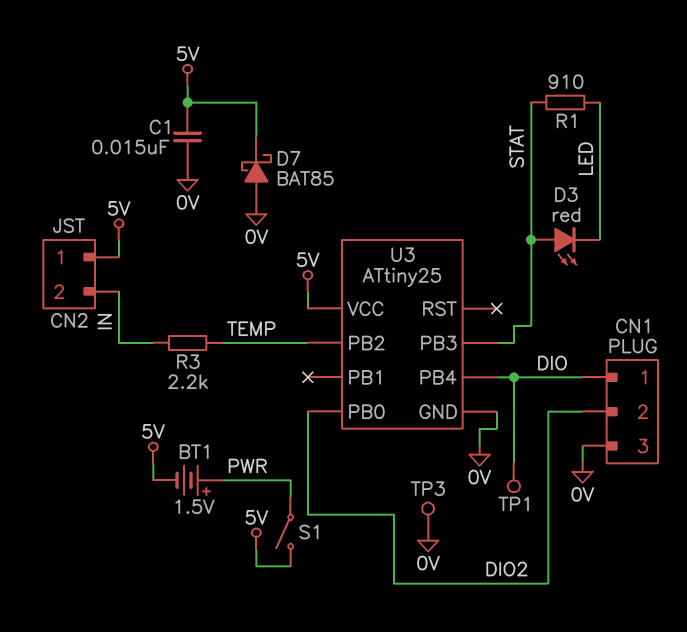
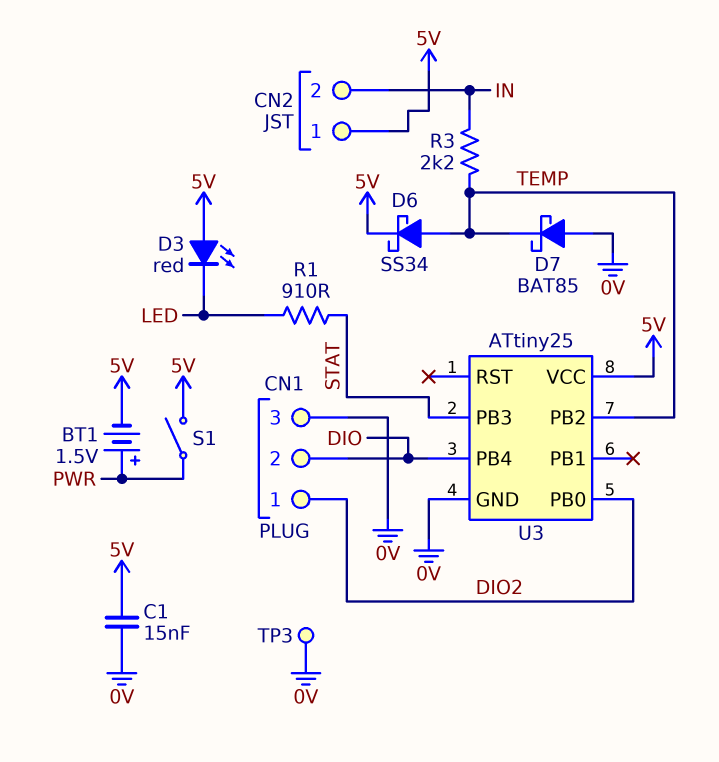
CN1 pin 1: DIO -> DIO2
CN1 pin 2: DIO2 -> DIO
D3: LED red (A STAT, K LED) -> LED red (A 5V, K LED)
D6: none -> schottky SS34 (A TEMP, K 5V)
D7: schottky BAT85 (A 0V, K 5V) -> schottky BAT85 (A 0V, K TEMP)
TP1: test point (DIO) -> none

